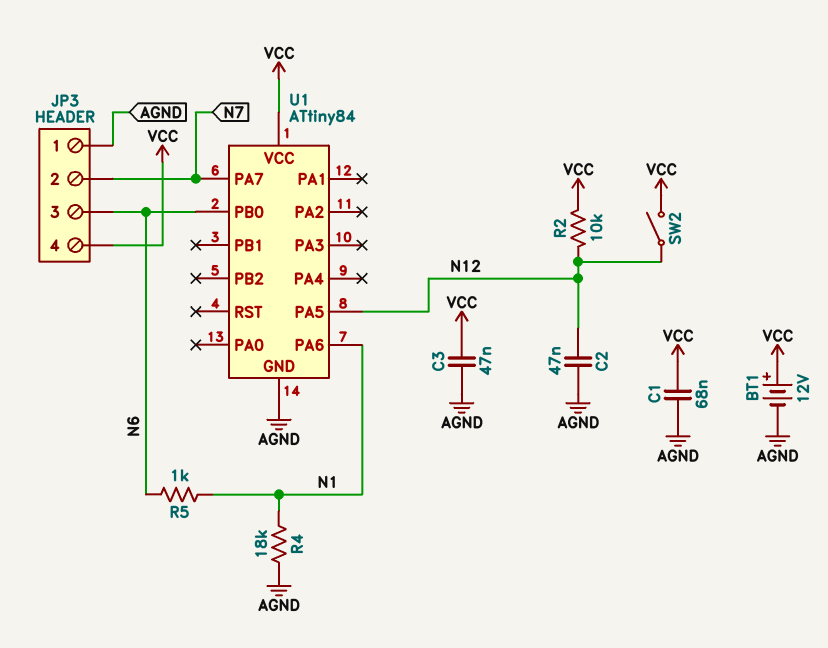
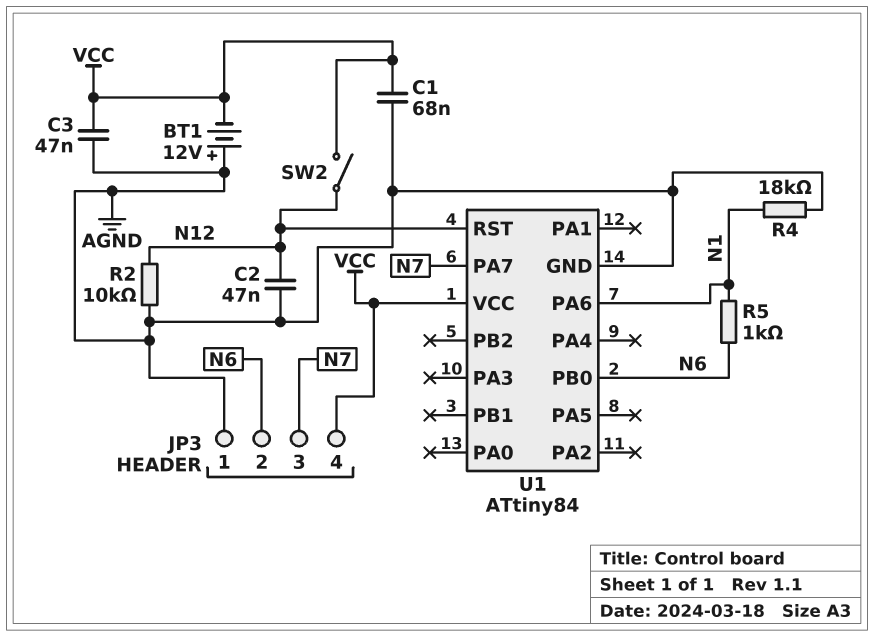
BT1: 12V (plus VCC, minus AGND) -> 12V (plus AGND, minus VCC)
JP3 pin 2: N7 -> N6
JP3 pin 3: N6 -> N7
R2: 10k (N12, VCC) -> 10k (AGND, N12)
U1 pin PA5: N12 -> none
U1 pin RST: none -> N12

